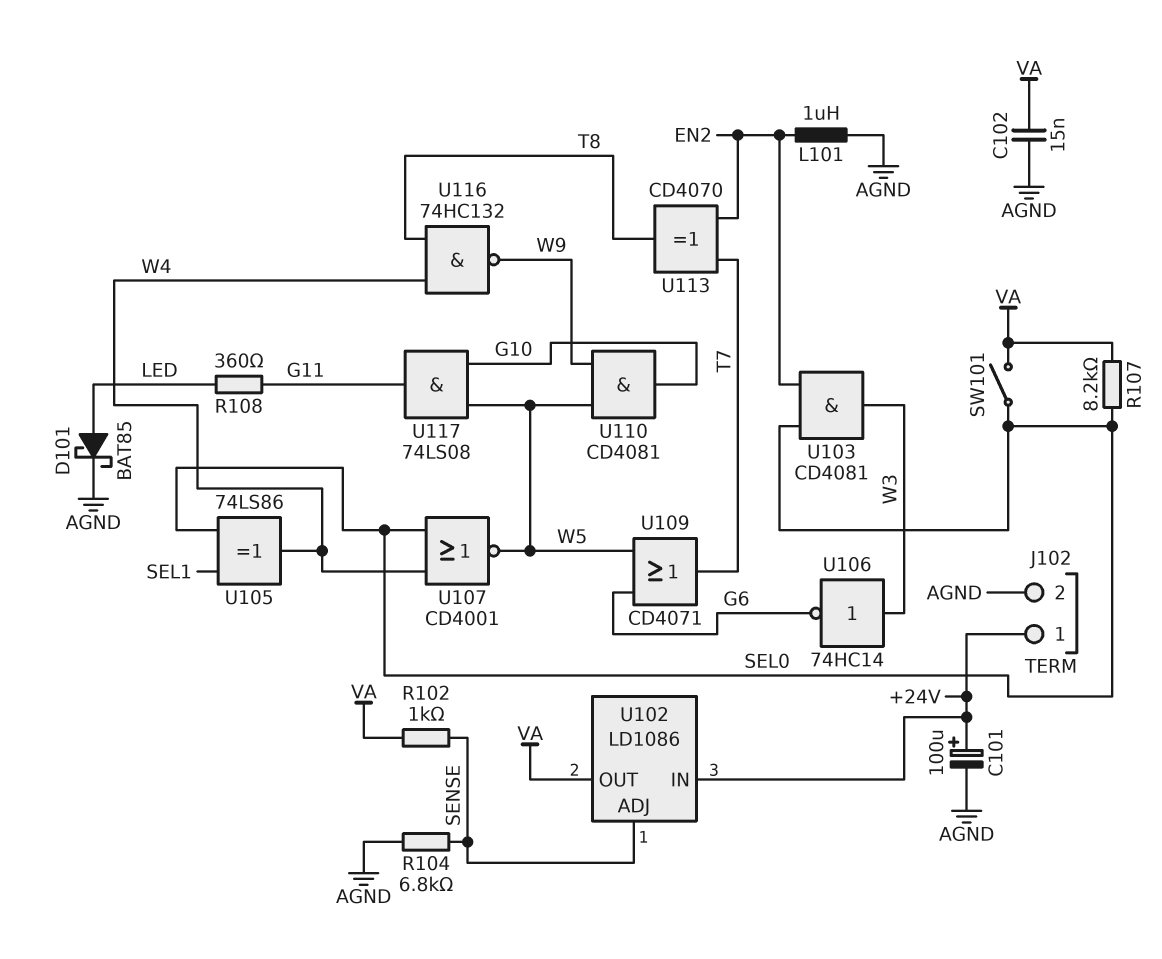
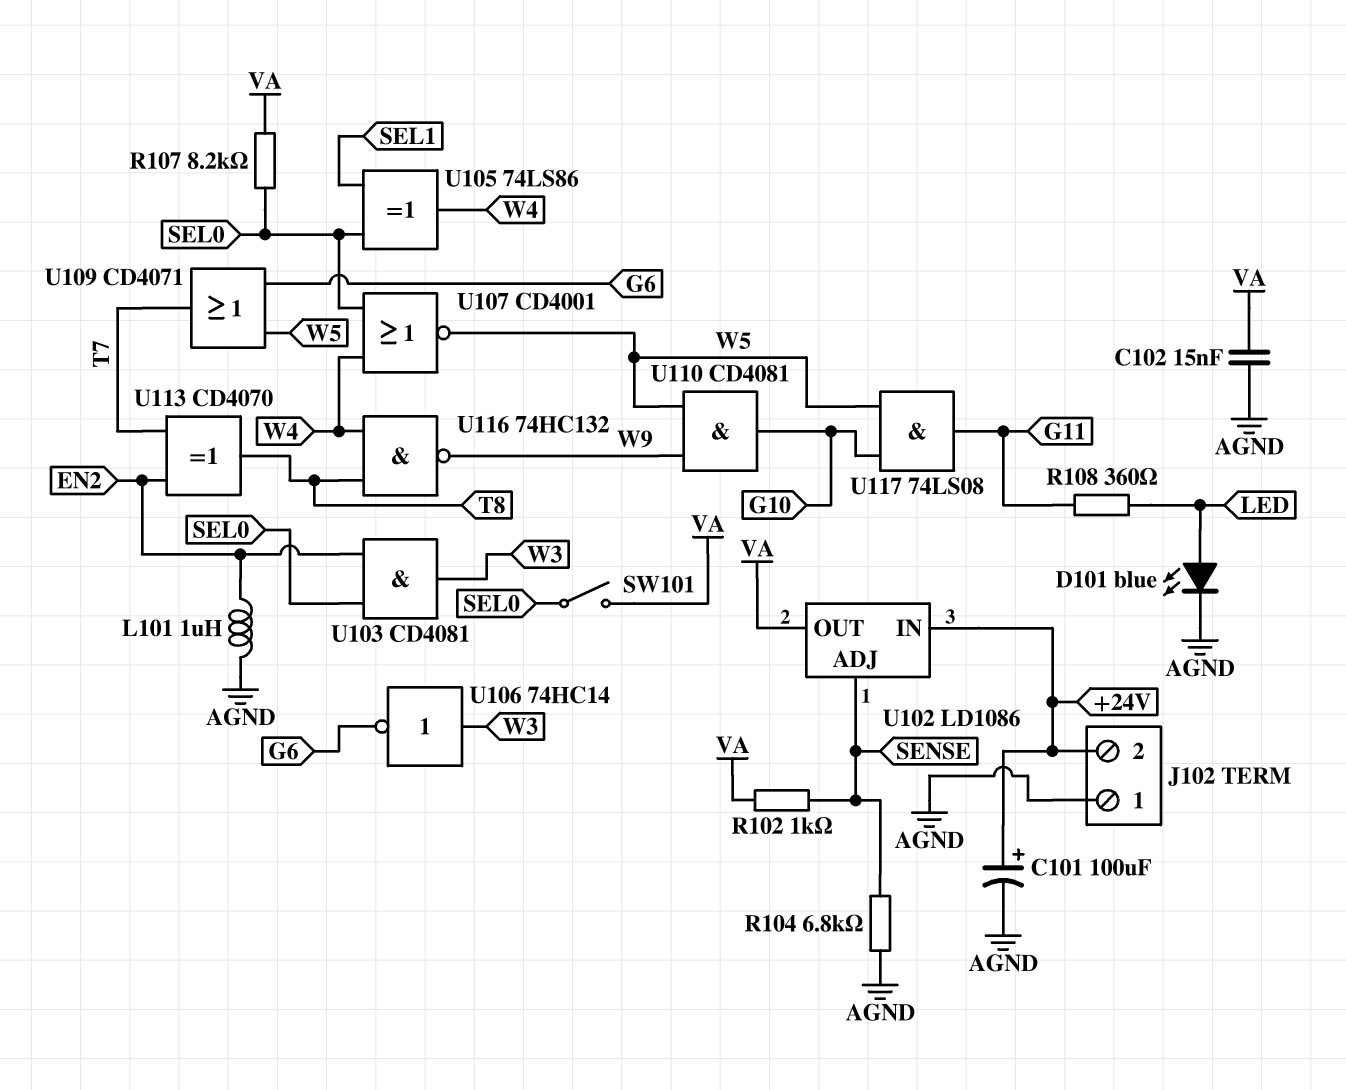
D101: schottky BAT85 (A LED, K AGND) -> LED blue (A LED, K AGND)
J102 pin 1: +24V -> AGND
J102 pin 2: AGND -> +24V

